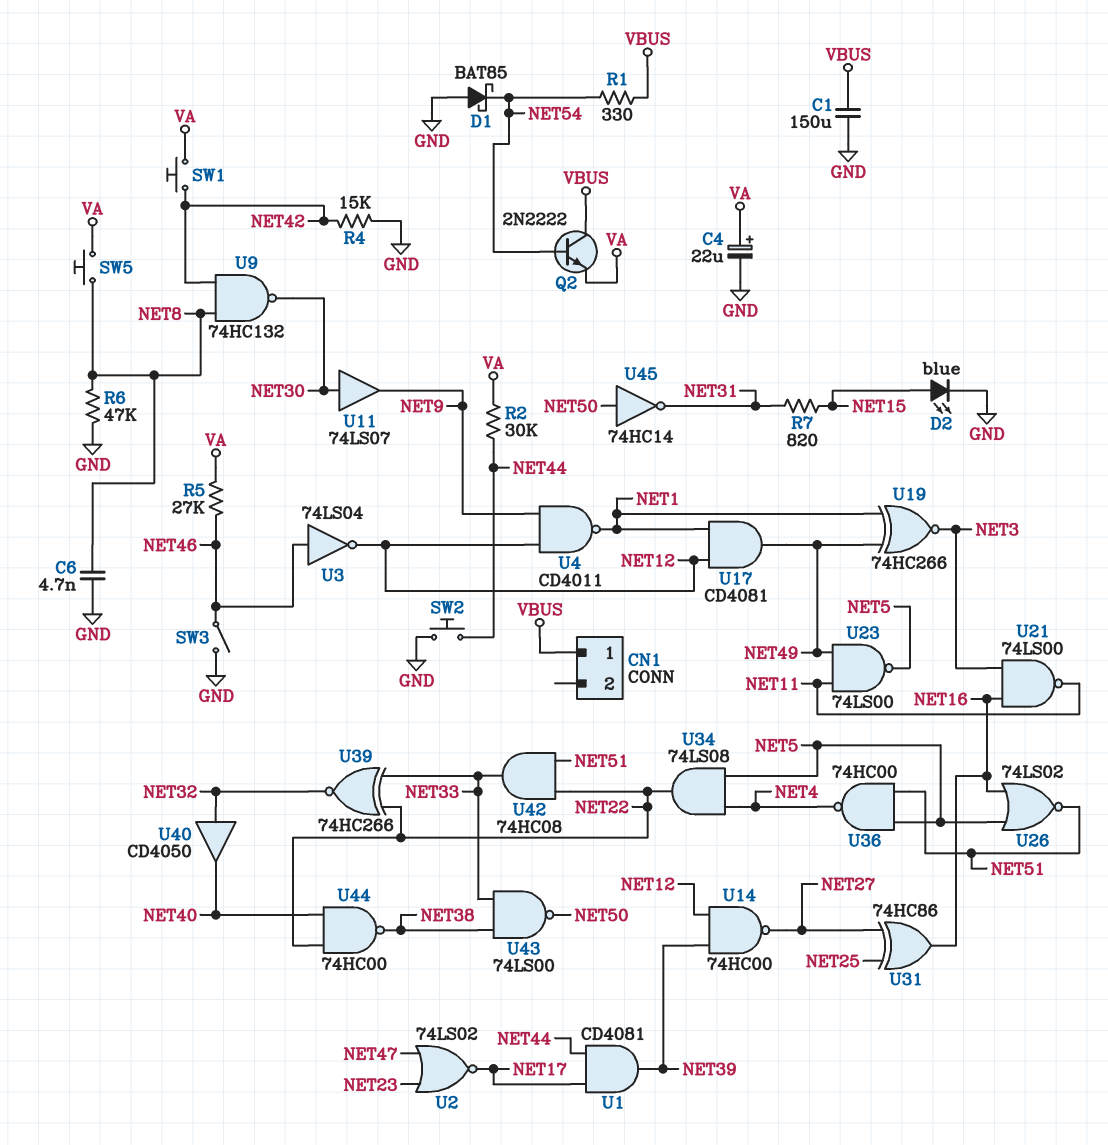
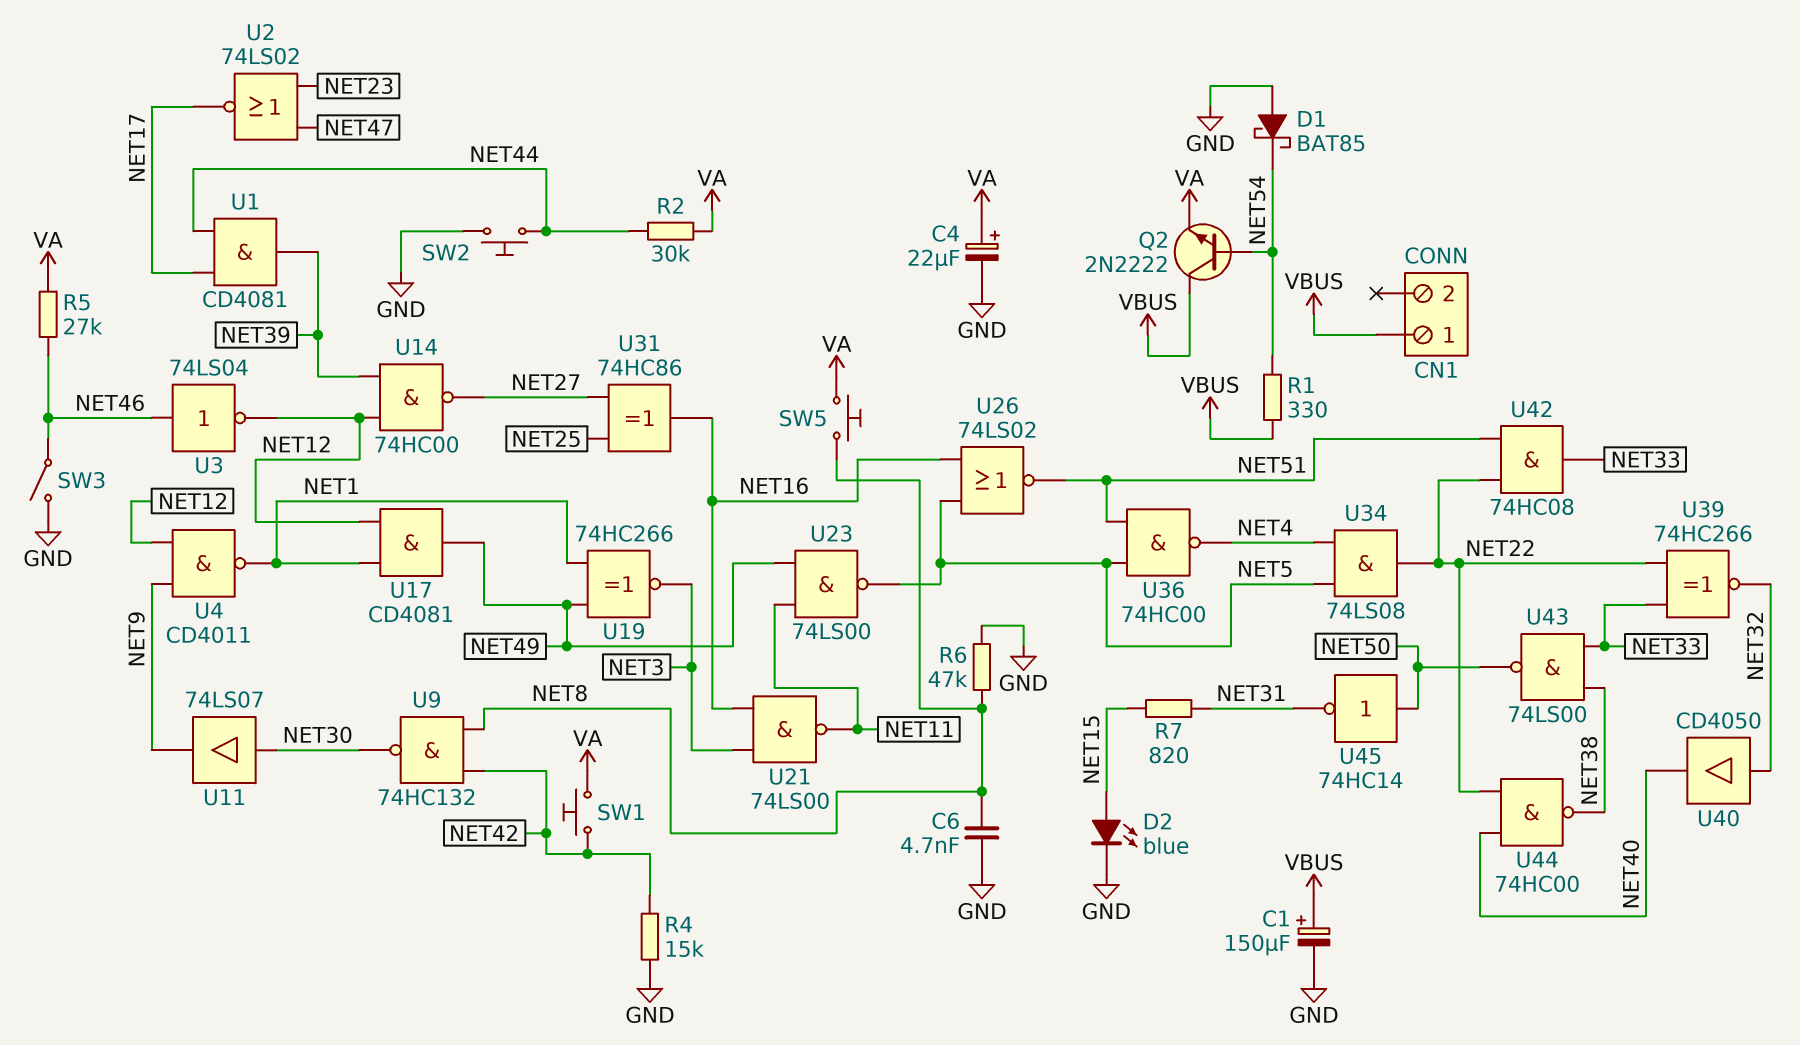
C1: 150uF (GND, VBUS) -> 150uF (plus VBUS, minus GND)

